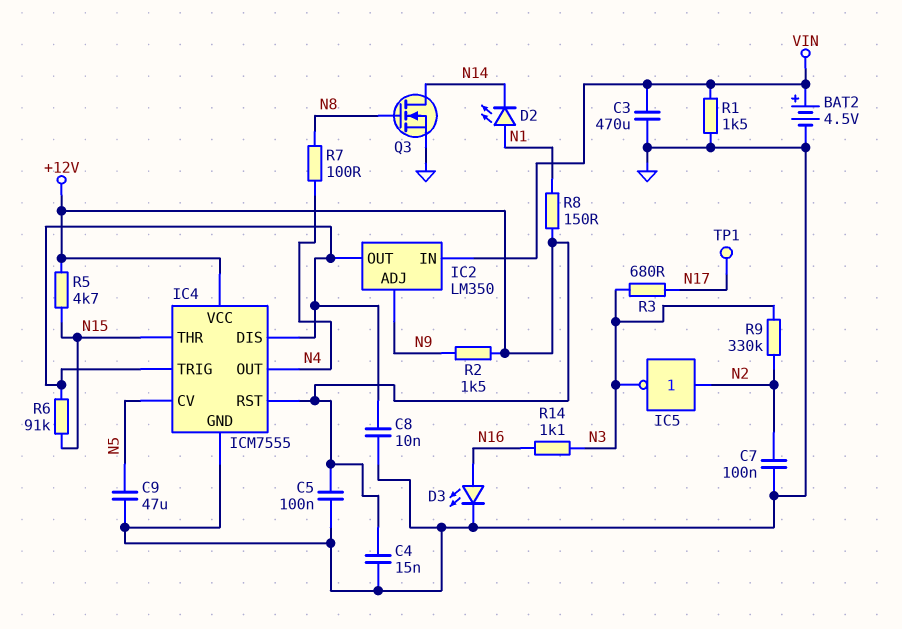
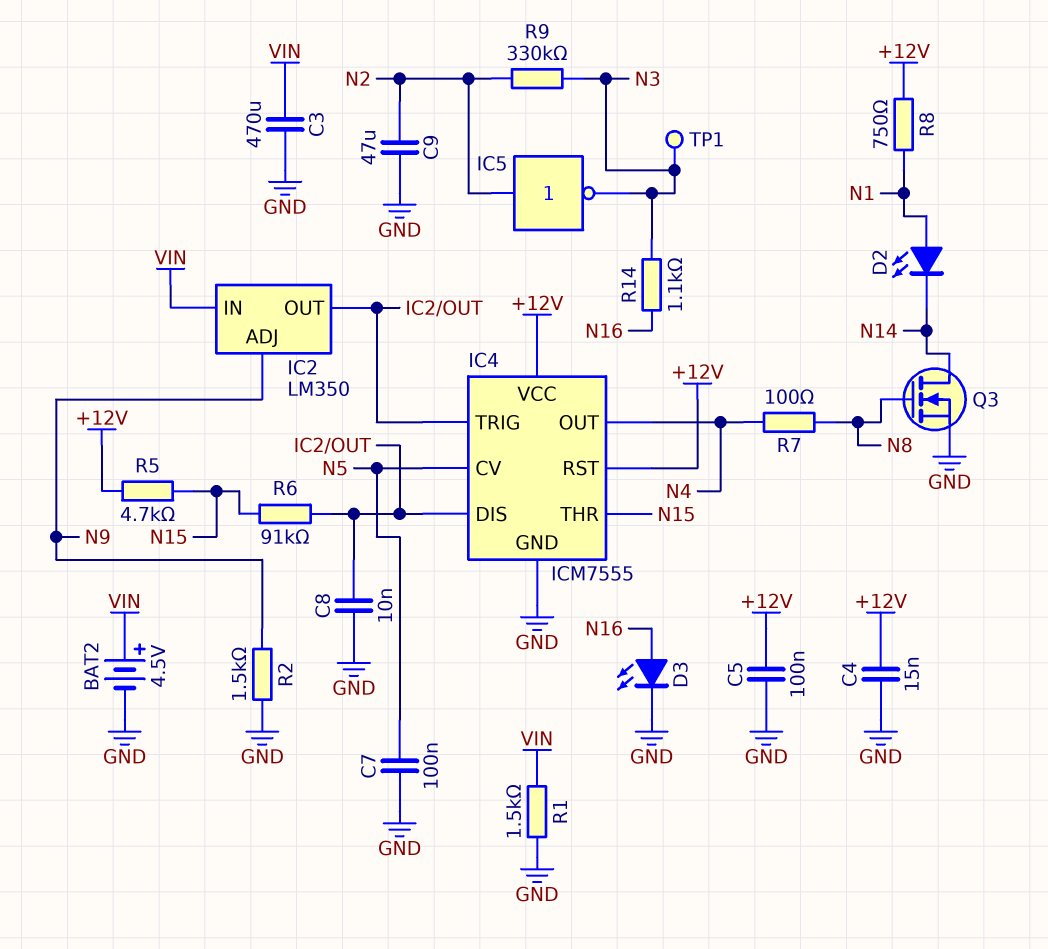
C7: 100nF (GND, N2) -> 100nF (GND, N5)
C9: 47uF (GND, N5) -> 47uF (GND, N2)
R2: 1.5k (+12V, N9) -> 1.5k (GND, N9)
R3: 680 (N3, N17) -> none
R8: 150 (+12V, N1) -> 750 (+12V, N1)
TP1: test point (N17) -> test point (N3)

